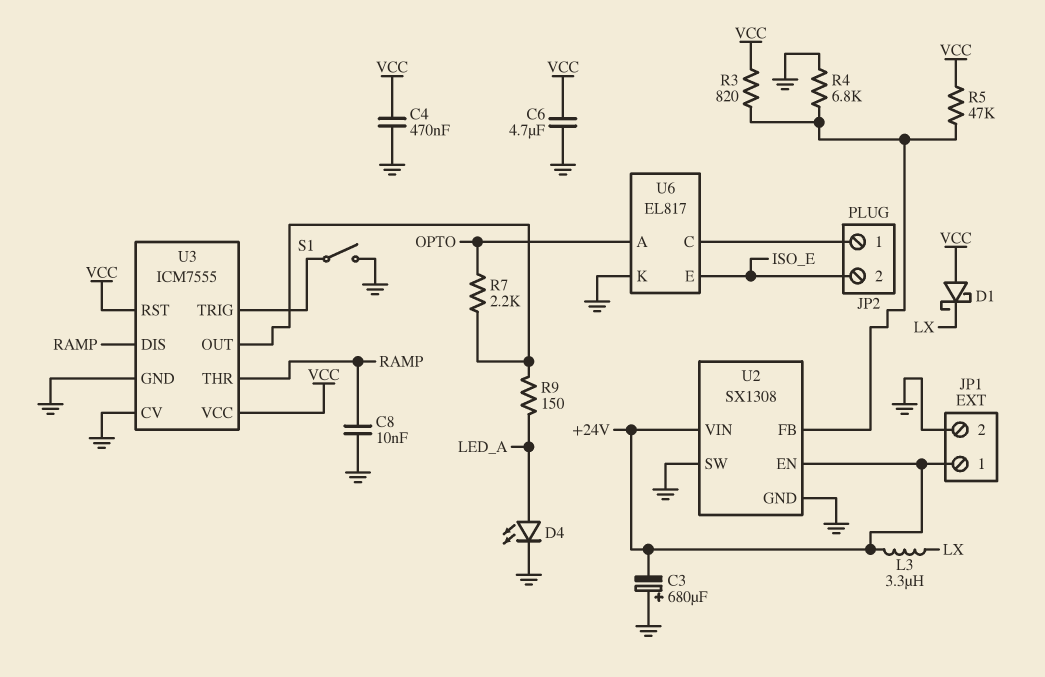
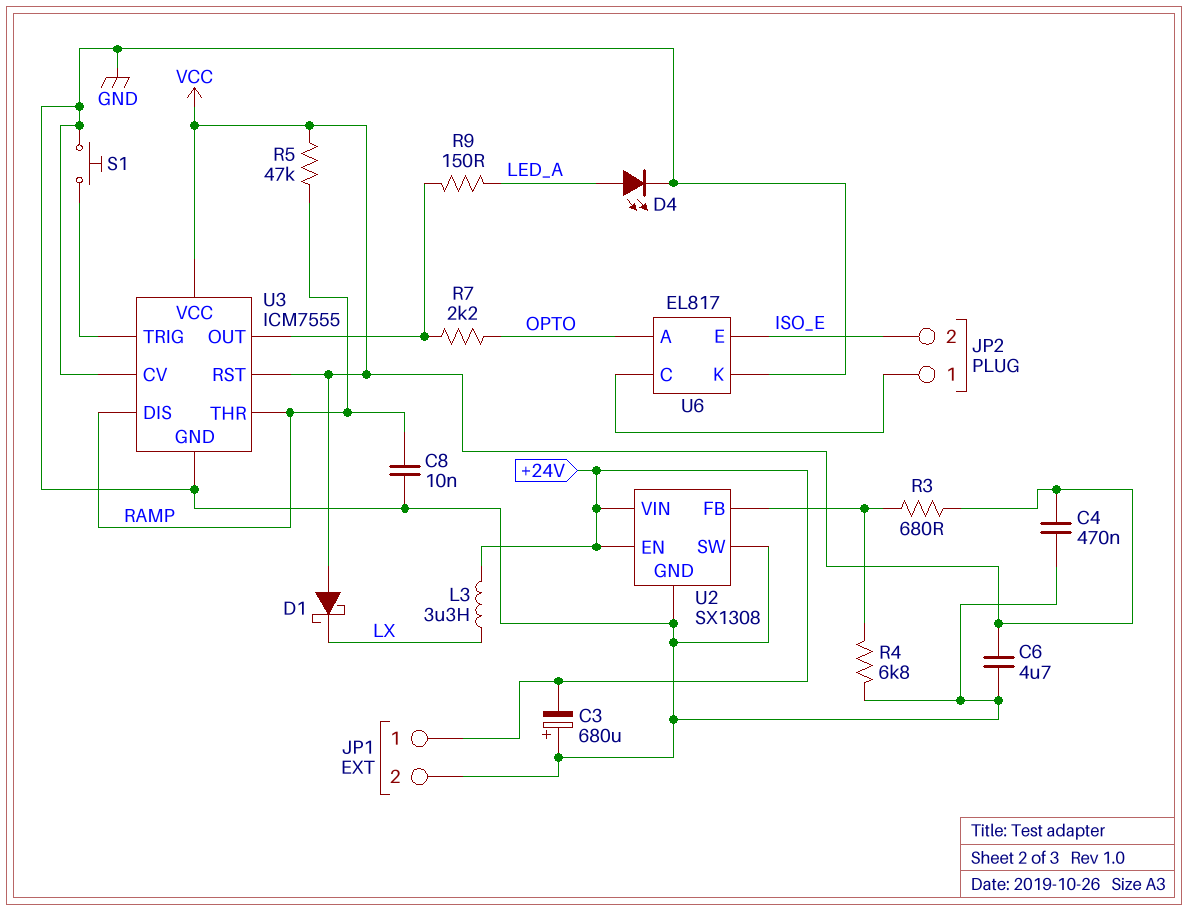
R3: 820 (U2/FB, VCC) -> 680 (U2/FB, VCC)
R5: 47k (U2/FB, VCC) -> 47k (RAMP, VCC)
S1: switch (GND, U3/TRIG) -> button (GND, U3/TRIG)

